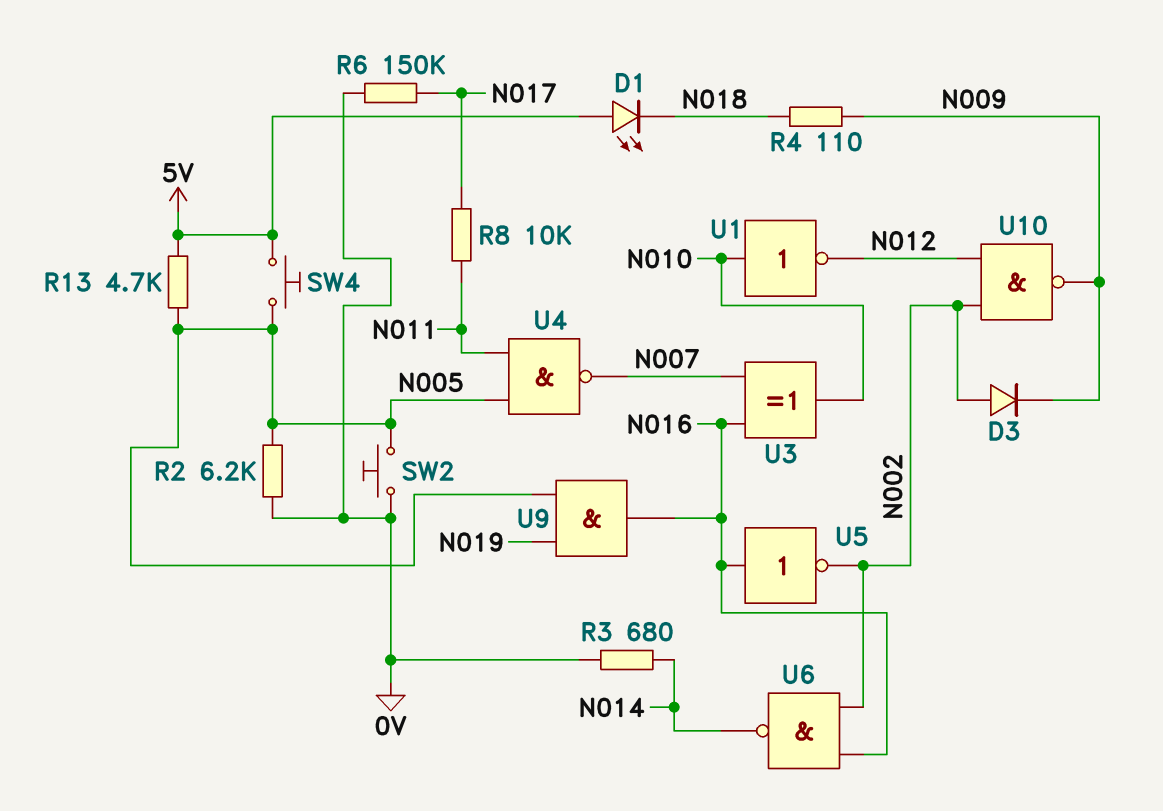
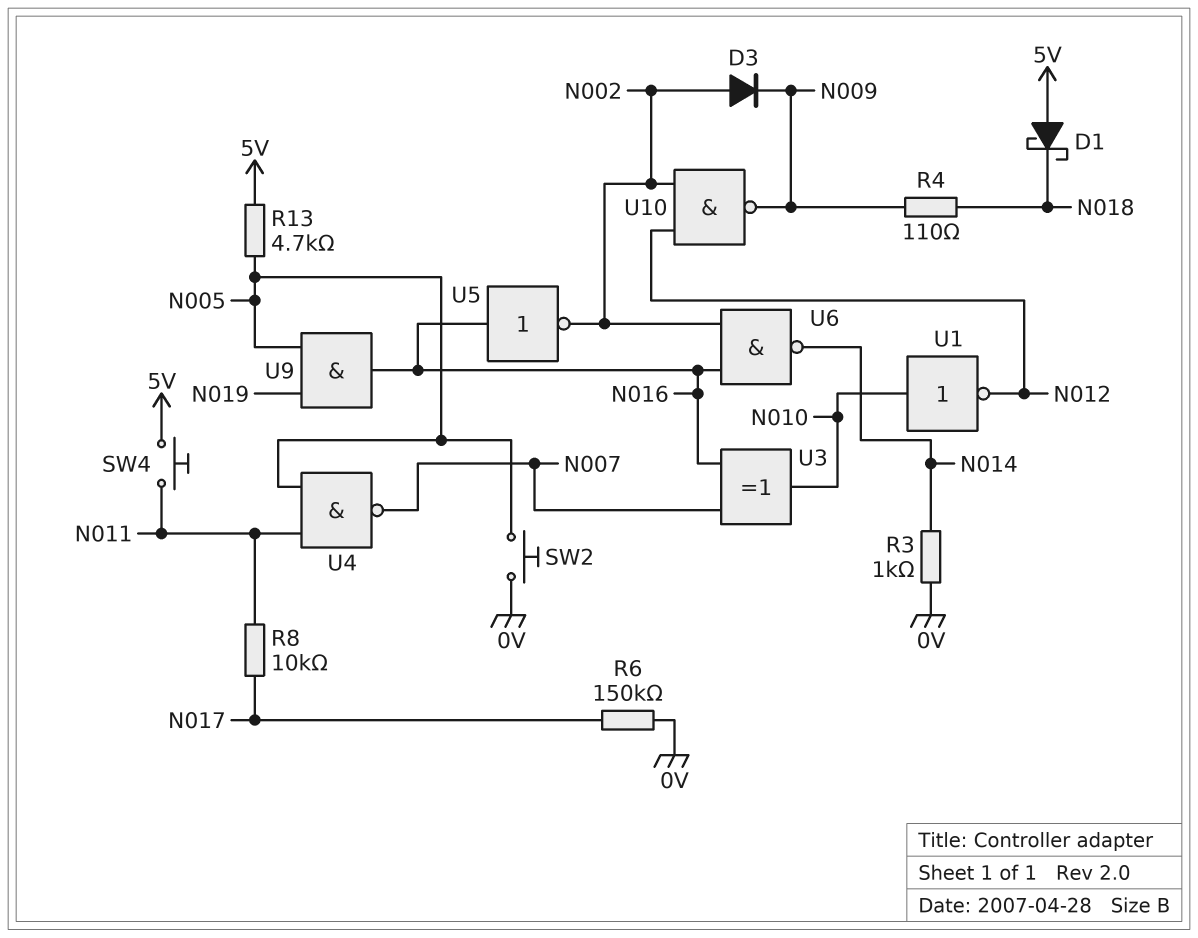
D1: LED (A 5V, K N018) -> schottky (A 5V, K N018)
R2: 6.2k (0V, N005) -> none
R3: 680 (0V, N014) -> 1k (0V, N014)
SW4: button (5V, N005) -> button (5V, N011)

